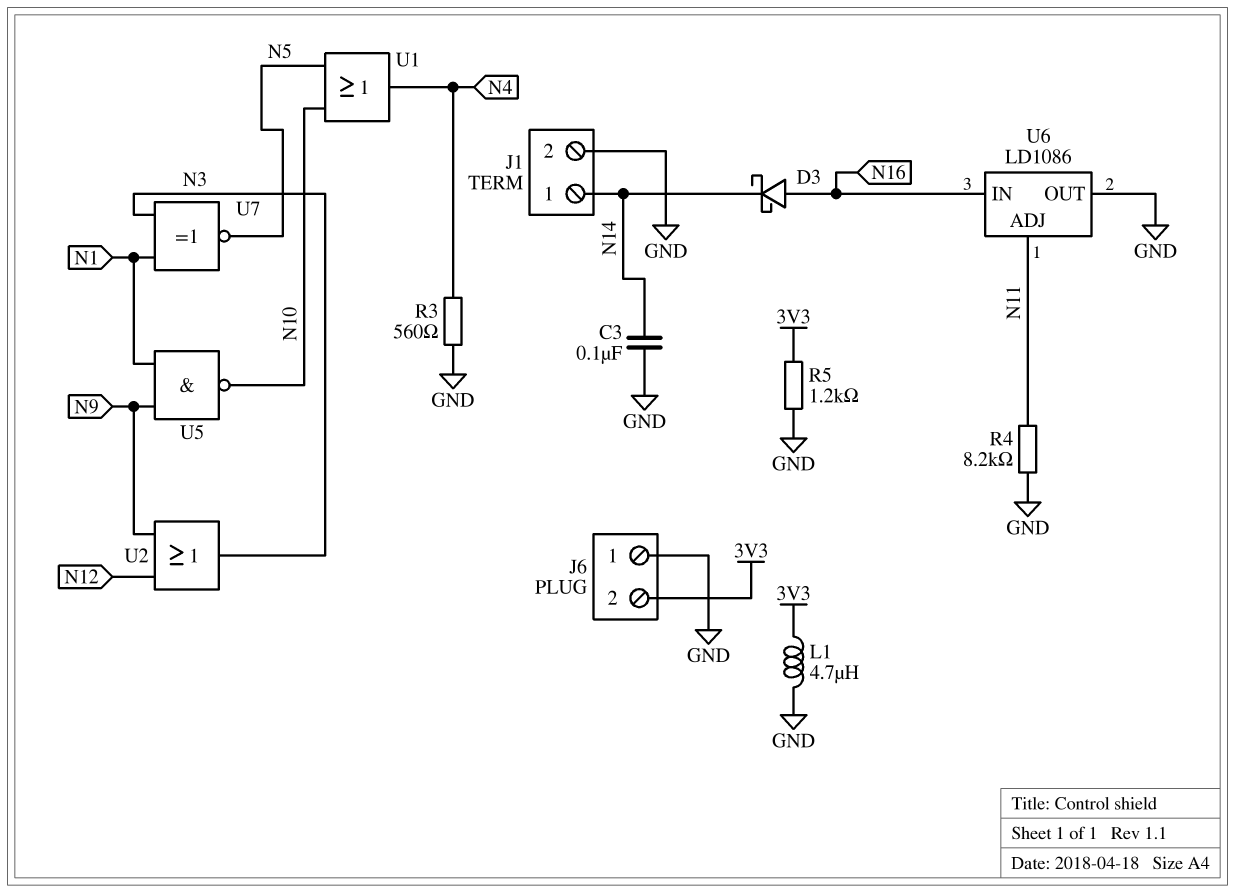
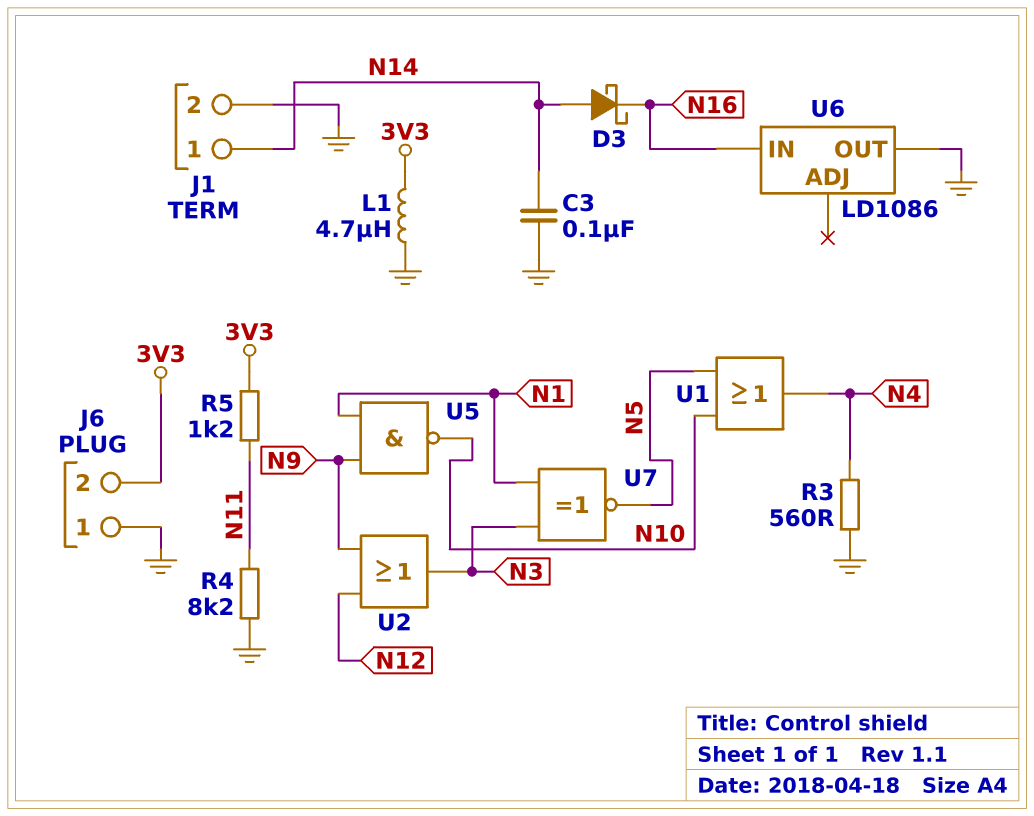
D3: schottky (A N16, K N14) -> schottky (A N14, K N16)
R5: 1.2k (3V3, GND) -> 1.2k (3V3, N11)
U6 pin ADJ: N11 -> none

